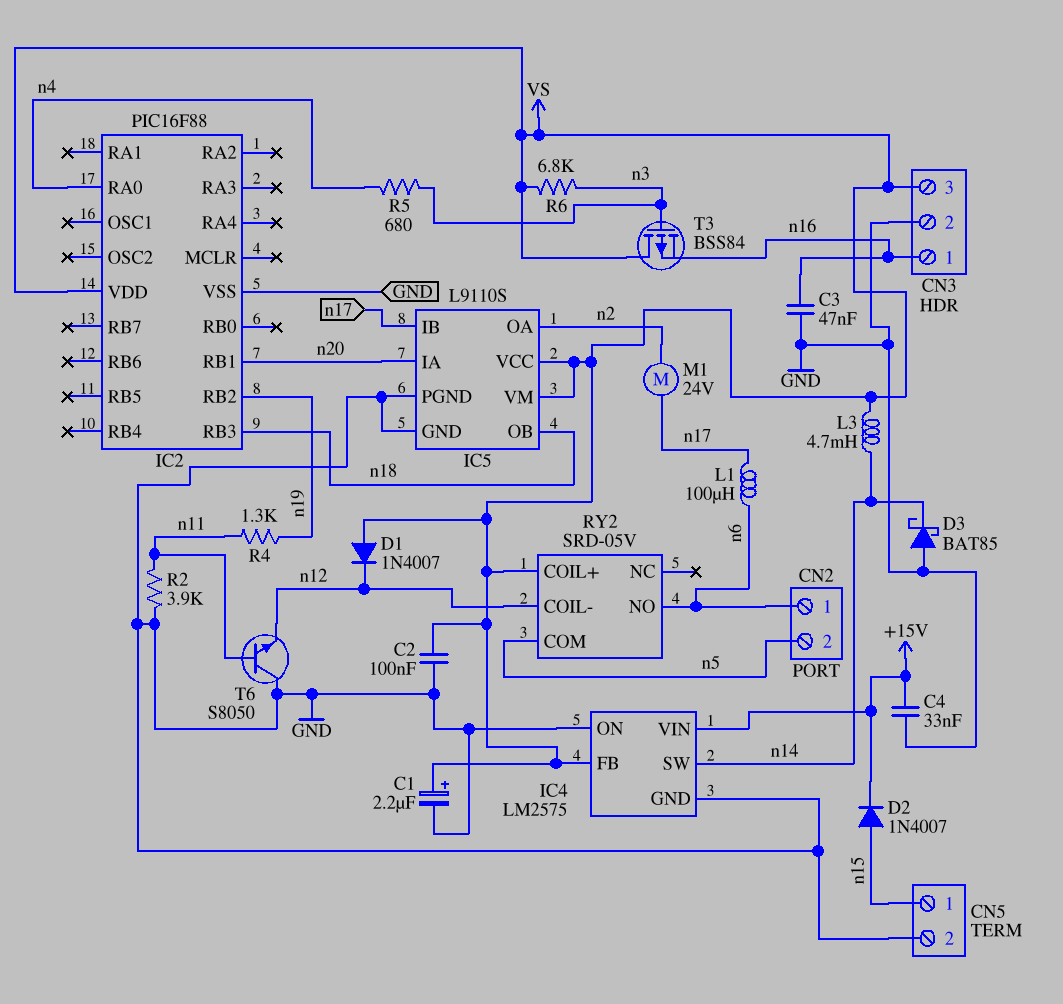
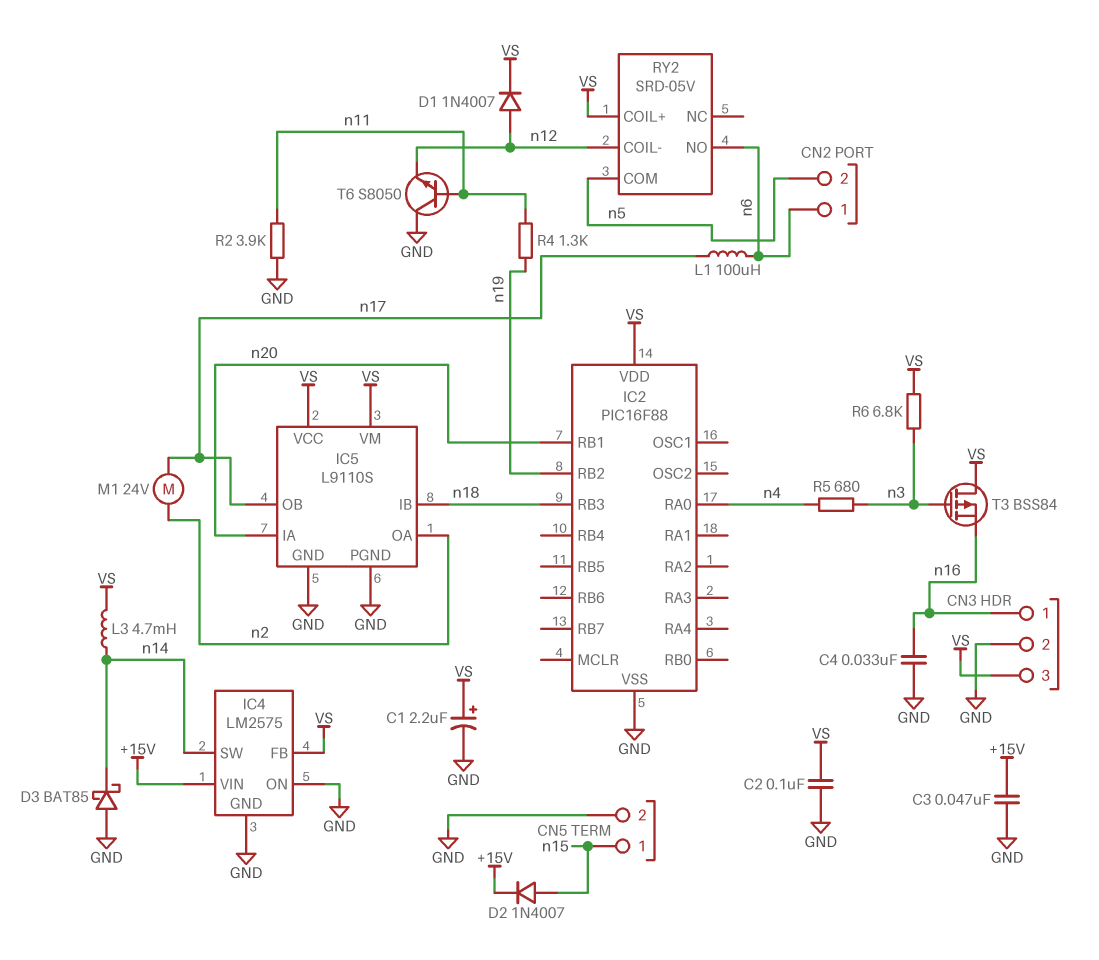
C3: 47nF (GND, n16) -> 47nF (+15V, GND)
C4: 33nF (+15V, GND) -> 33nF (GND, n16)
D1: diode 1N4007 (A VS, K n12) -> diode 1N4007 (A n12, K VS)
IC5 pin IB: n17 -> n18
IC5 pin OB: n18 -> n17

